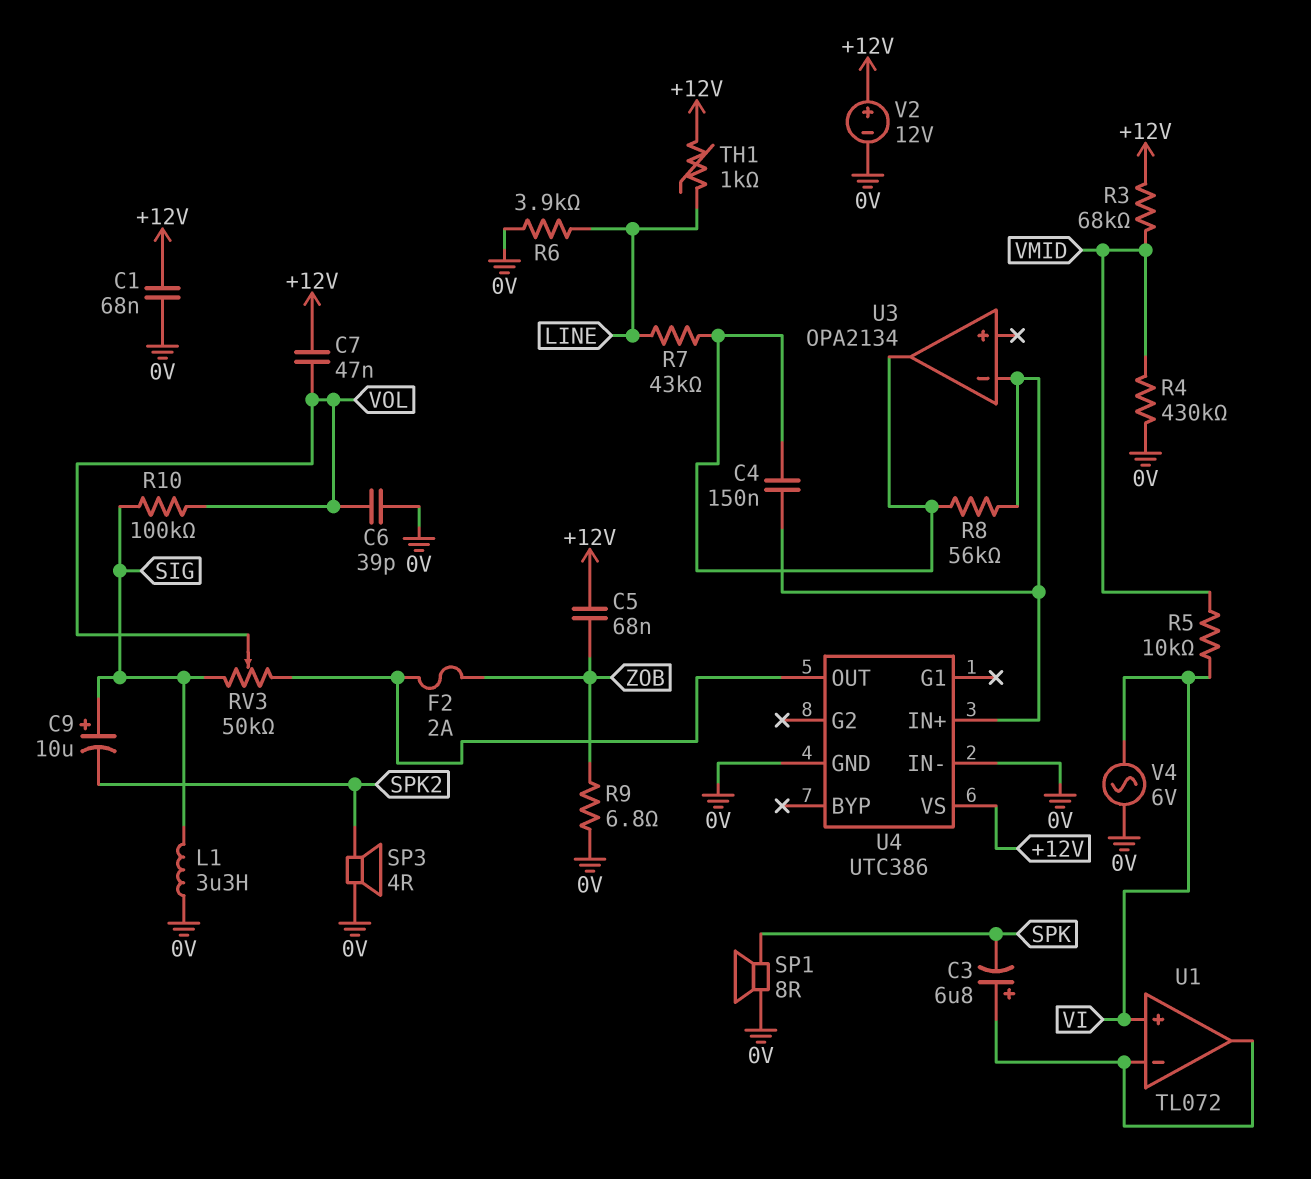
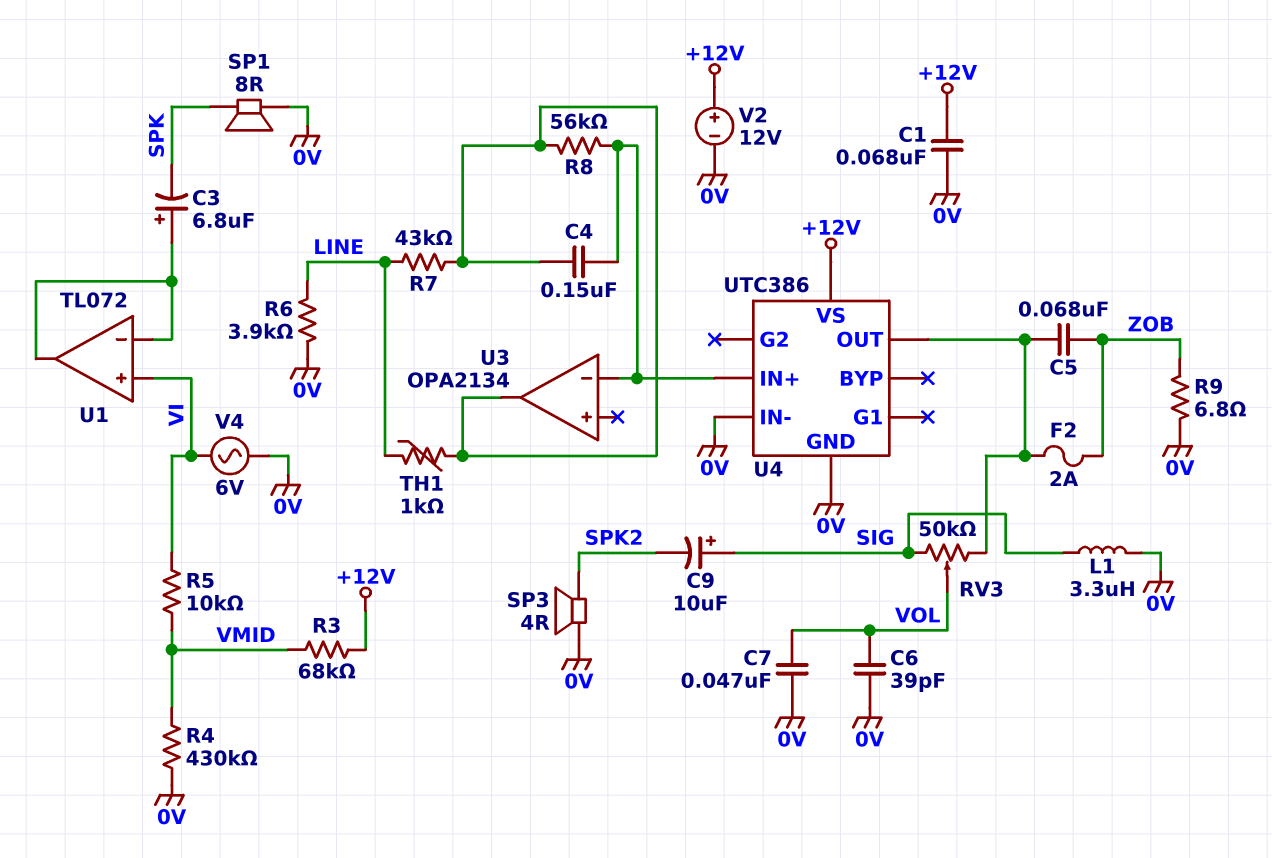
C5: 68nF (+12V, ZOB) -> 68nF (U4/OUT, ZOB)
C7: 47nF (+12V, VOL) -> 47nF (0V, VOL)
R10: 100k (SIG, VOL) -> none
TH1: 1k (+12V, LINE) -> 1k (LINE, U3/out)

